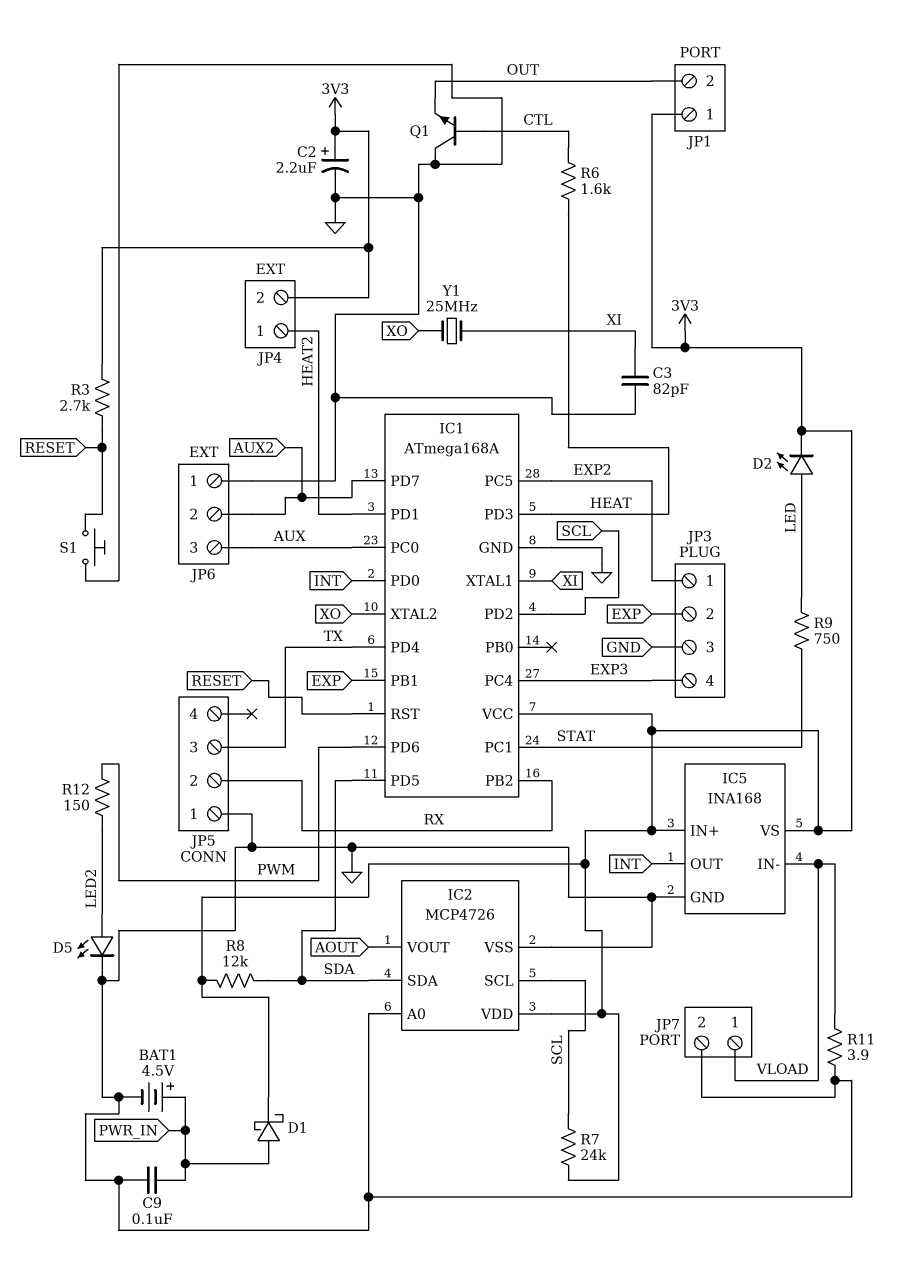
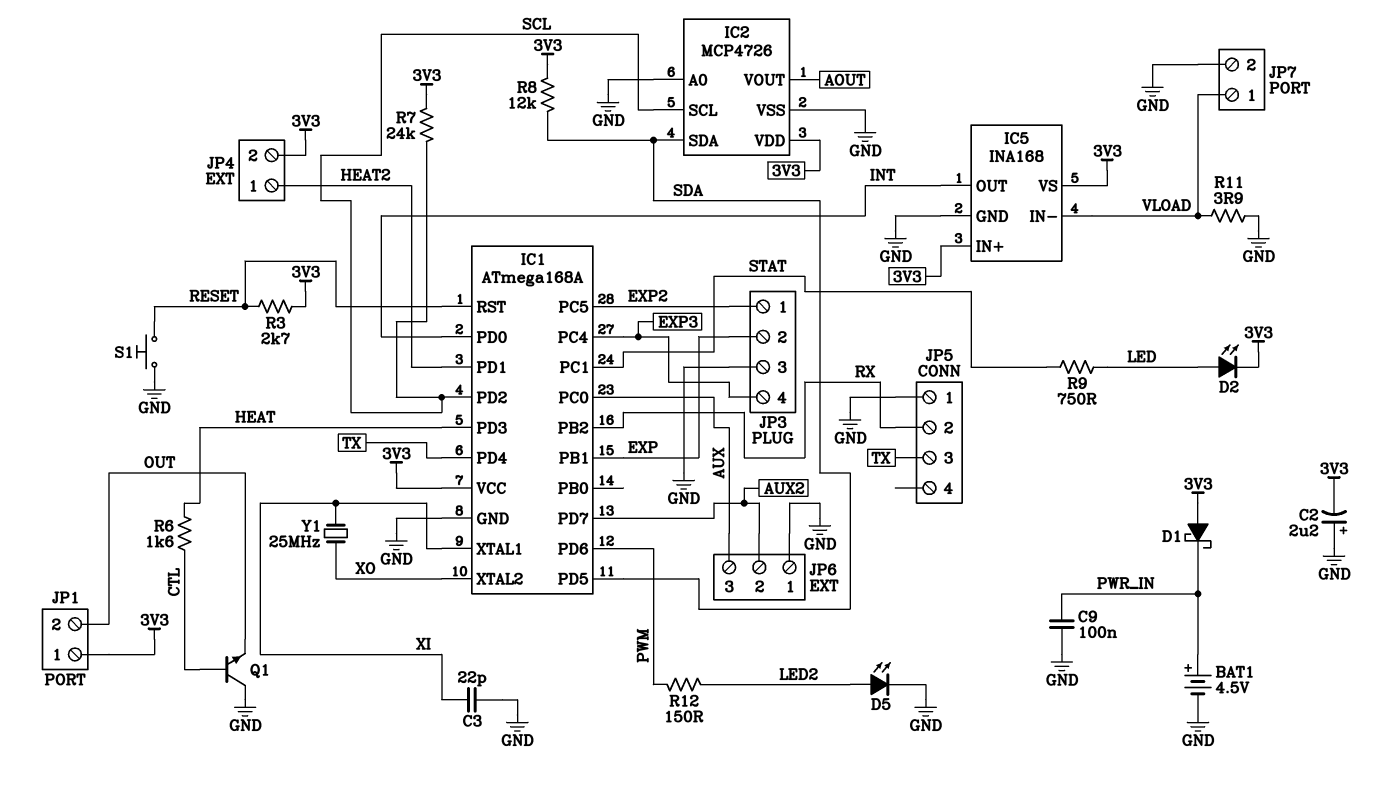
C2: 2.2uF (plus 3V3, minus GND) -> 2.2uF (plus GND, minus 3V3)
C3: 82pF (GND, XI) -> 22pF (GND, XI)
D1: schottky (A PWR_IN, K 3V3) -> schottky (A 3V3, K PWR_IN)

